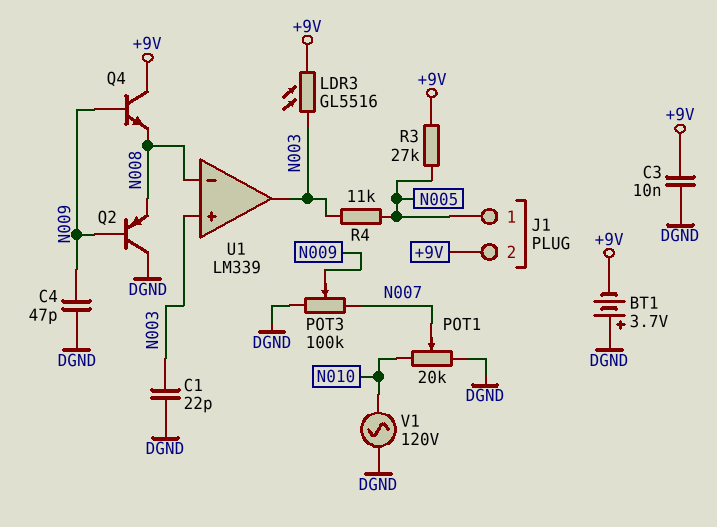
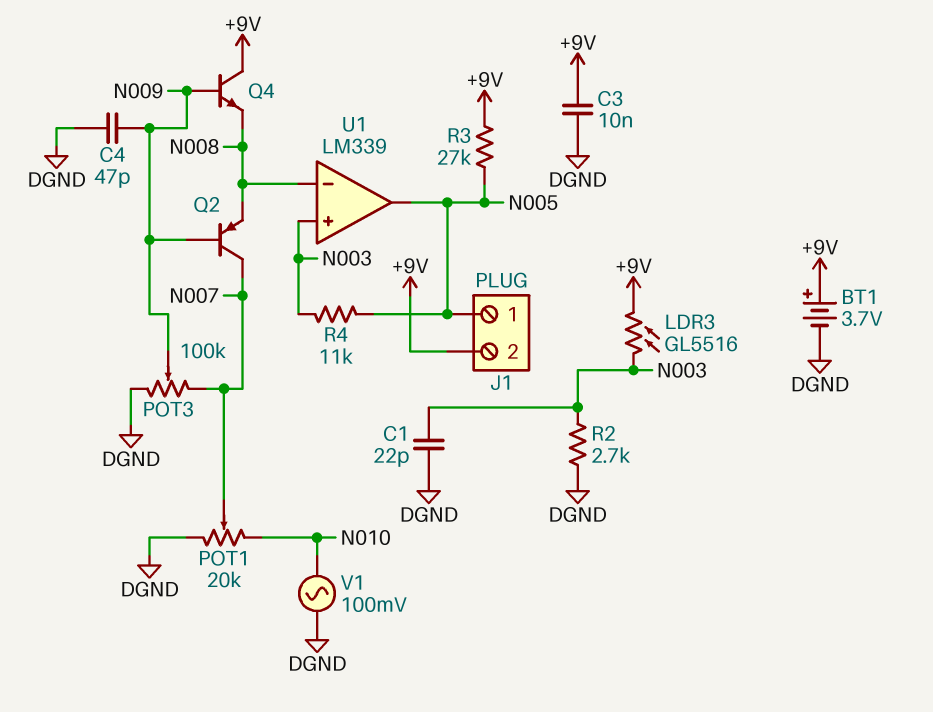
BT1: 3.7V (plus DGND, minus +9V) -> 3.7V (plus +9V, minus DGND)
Q2: PNP (B N009, C DGND, E N008) -> PNP (B N009, C N007, E N008)
R2: none -> 2.7k (DGND, N003)
U1 pin out: N003 -> N005
V1: AC 120V (DGND, N010) -> AC 100mV (DGND, N010)

